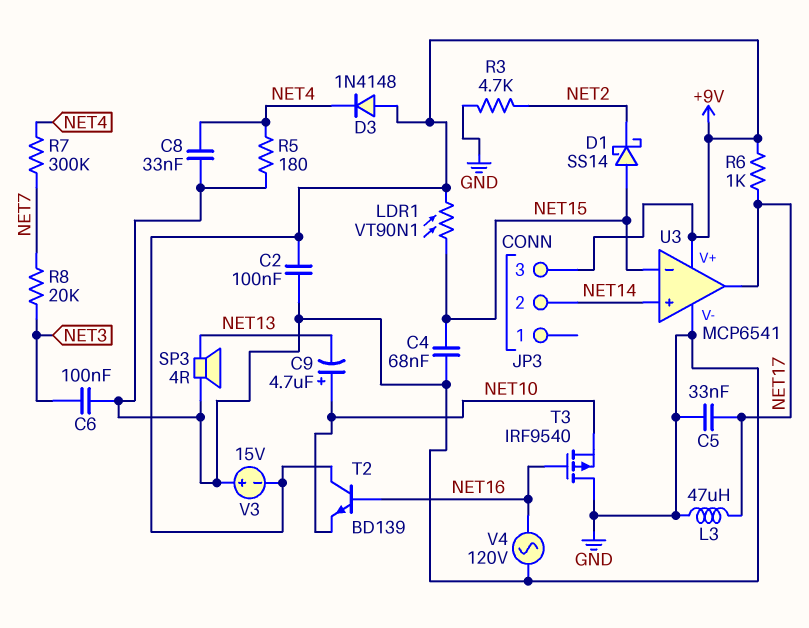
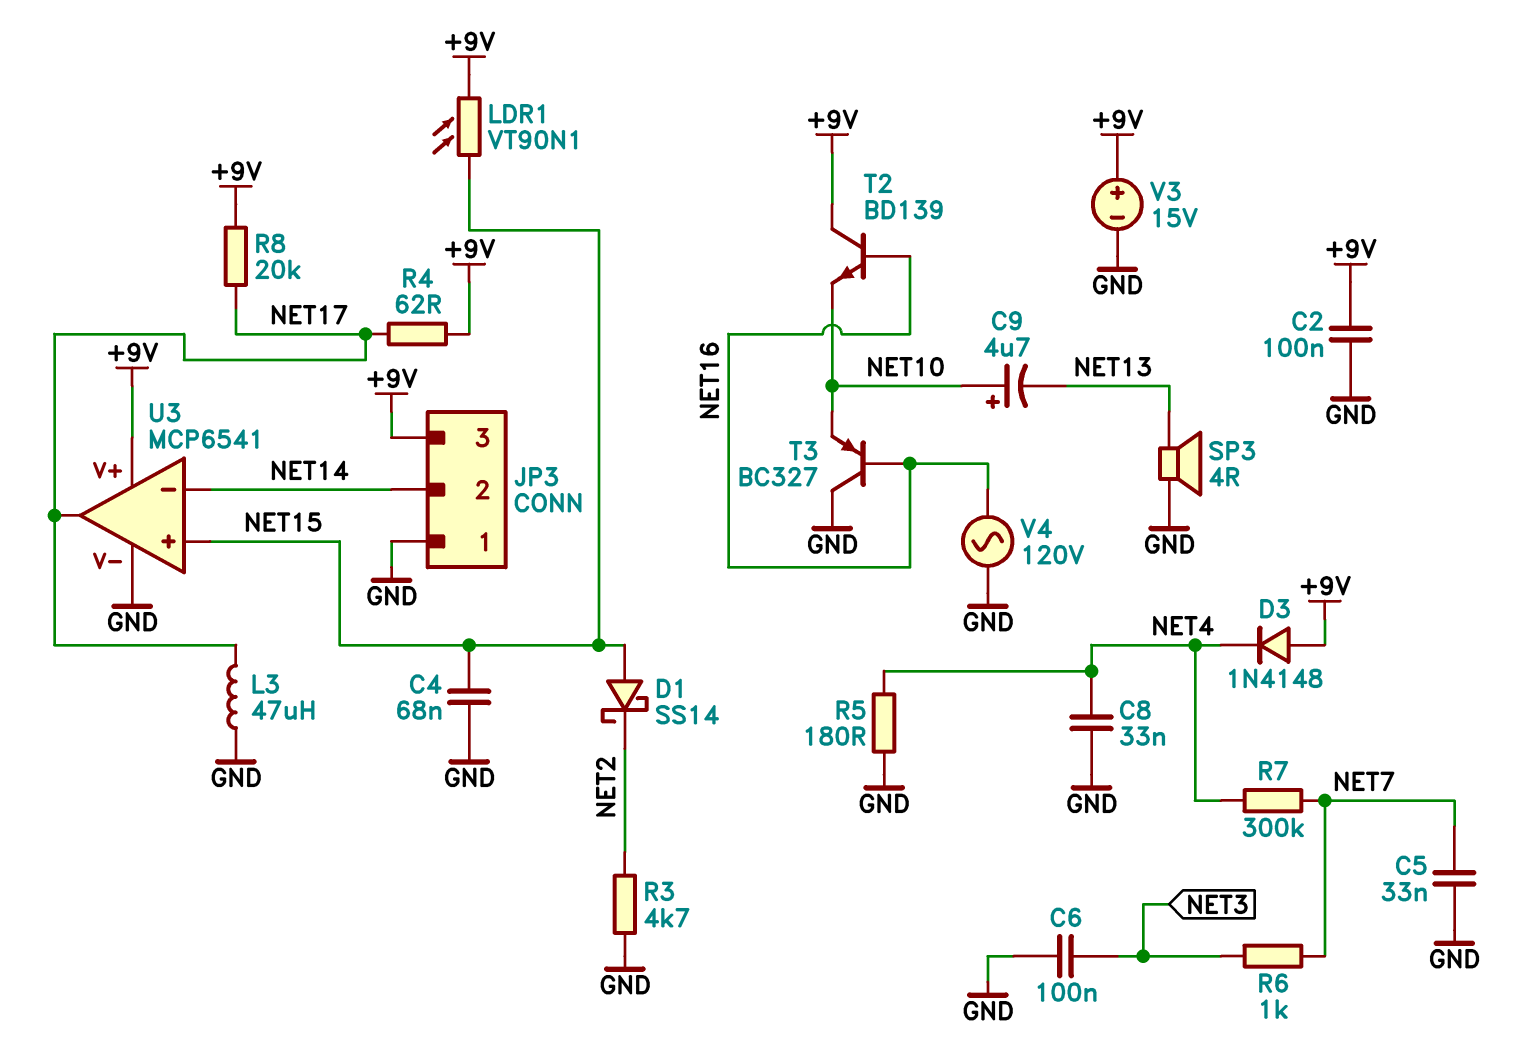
C5: 33nF (GND, NET17) -> 33nF (GND, NET7)
JP3 pin 1: none -> GND
R4: none -> 62 (+9V, NET17)
R6: 1k (+9V, NET17) -> 1k (NET3, NET7)
R8: 20k (NET3, NET7) -> 20k (+9V, NET17)
T3: PMOS IRF9540 (G NET16, D GND, S NET10) -> PNP BC327 (B NET16, C GND, E NET10)
U3 pin in+: NET14 -> NET15
U3 pin in-: NET15 -> NET14
V3: 15V (plus GND, minus +9V) -> 15V (plus +9V, minus GND)

